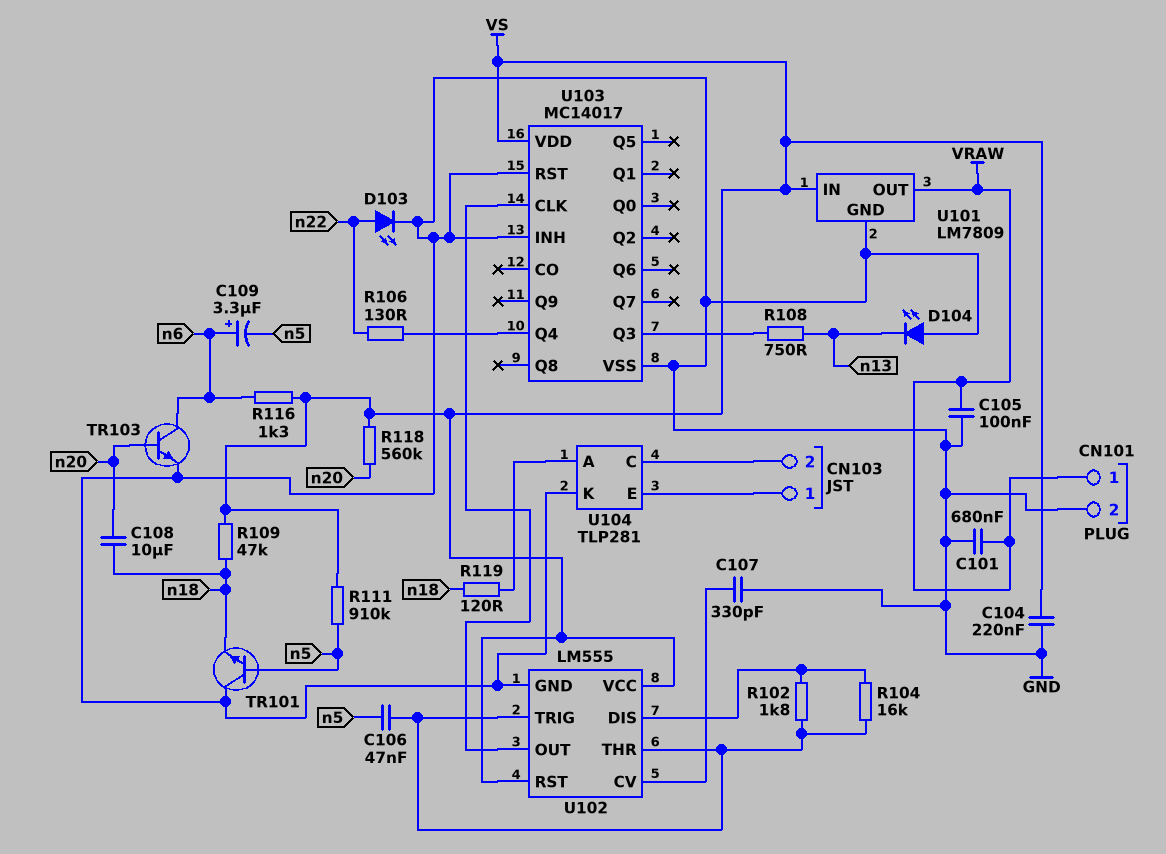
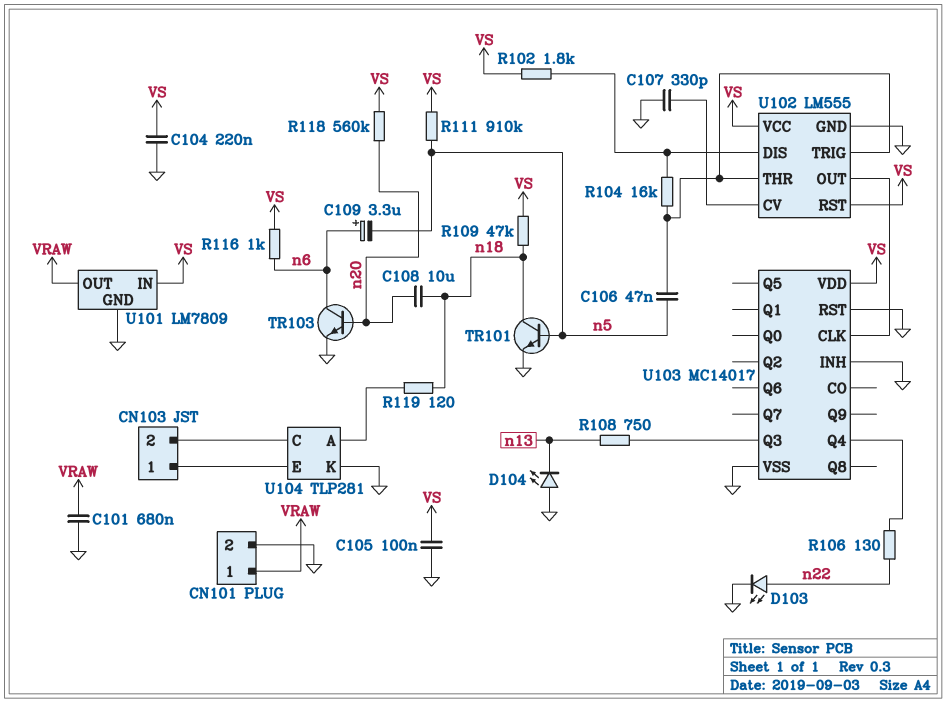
C105: 100nF (GND, VRAW) -> 100nF (GND, VS)
R102: 1.8k (U102/DIS, U102/THR) -> 1.8k (U102/DIS, VS)
R116: 1.3k (VS, n6) -> 1k (VS, n6)
TR101: NPN (B n5, C GND, E n18) -> NPN (B n5, C n18, E GND)

